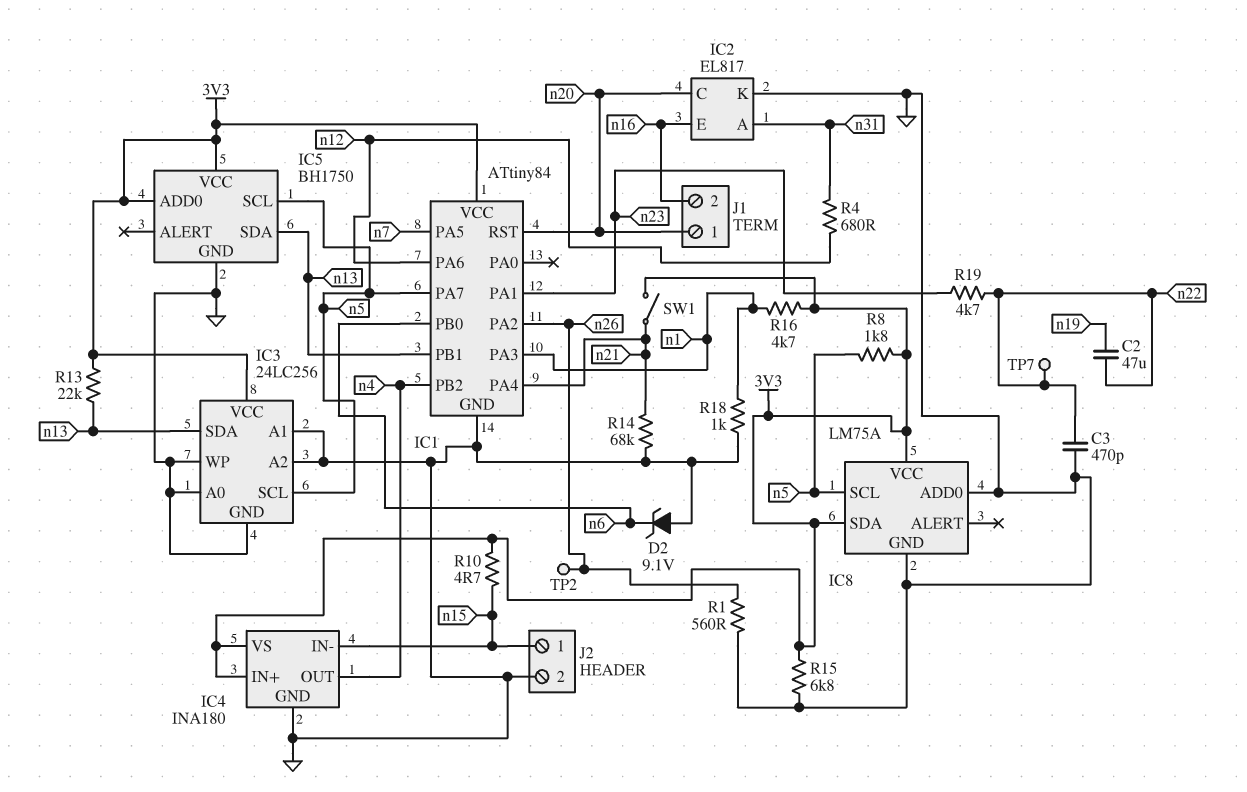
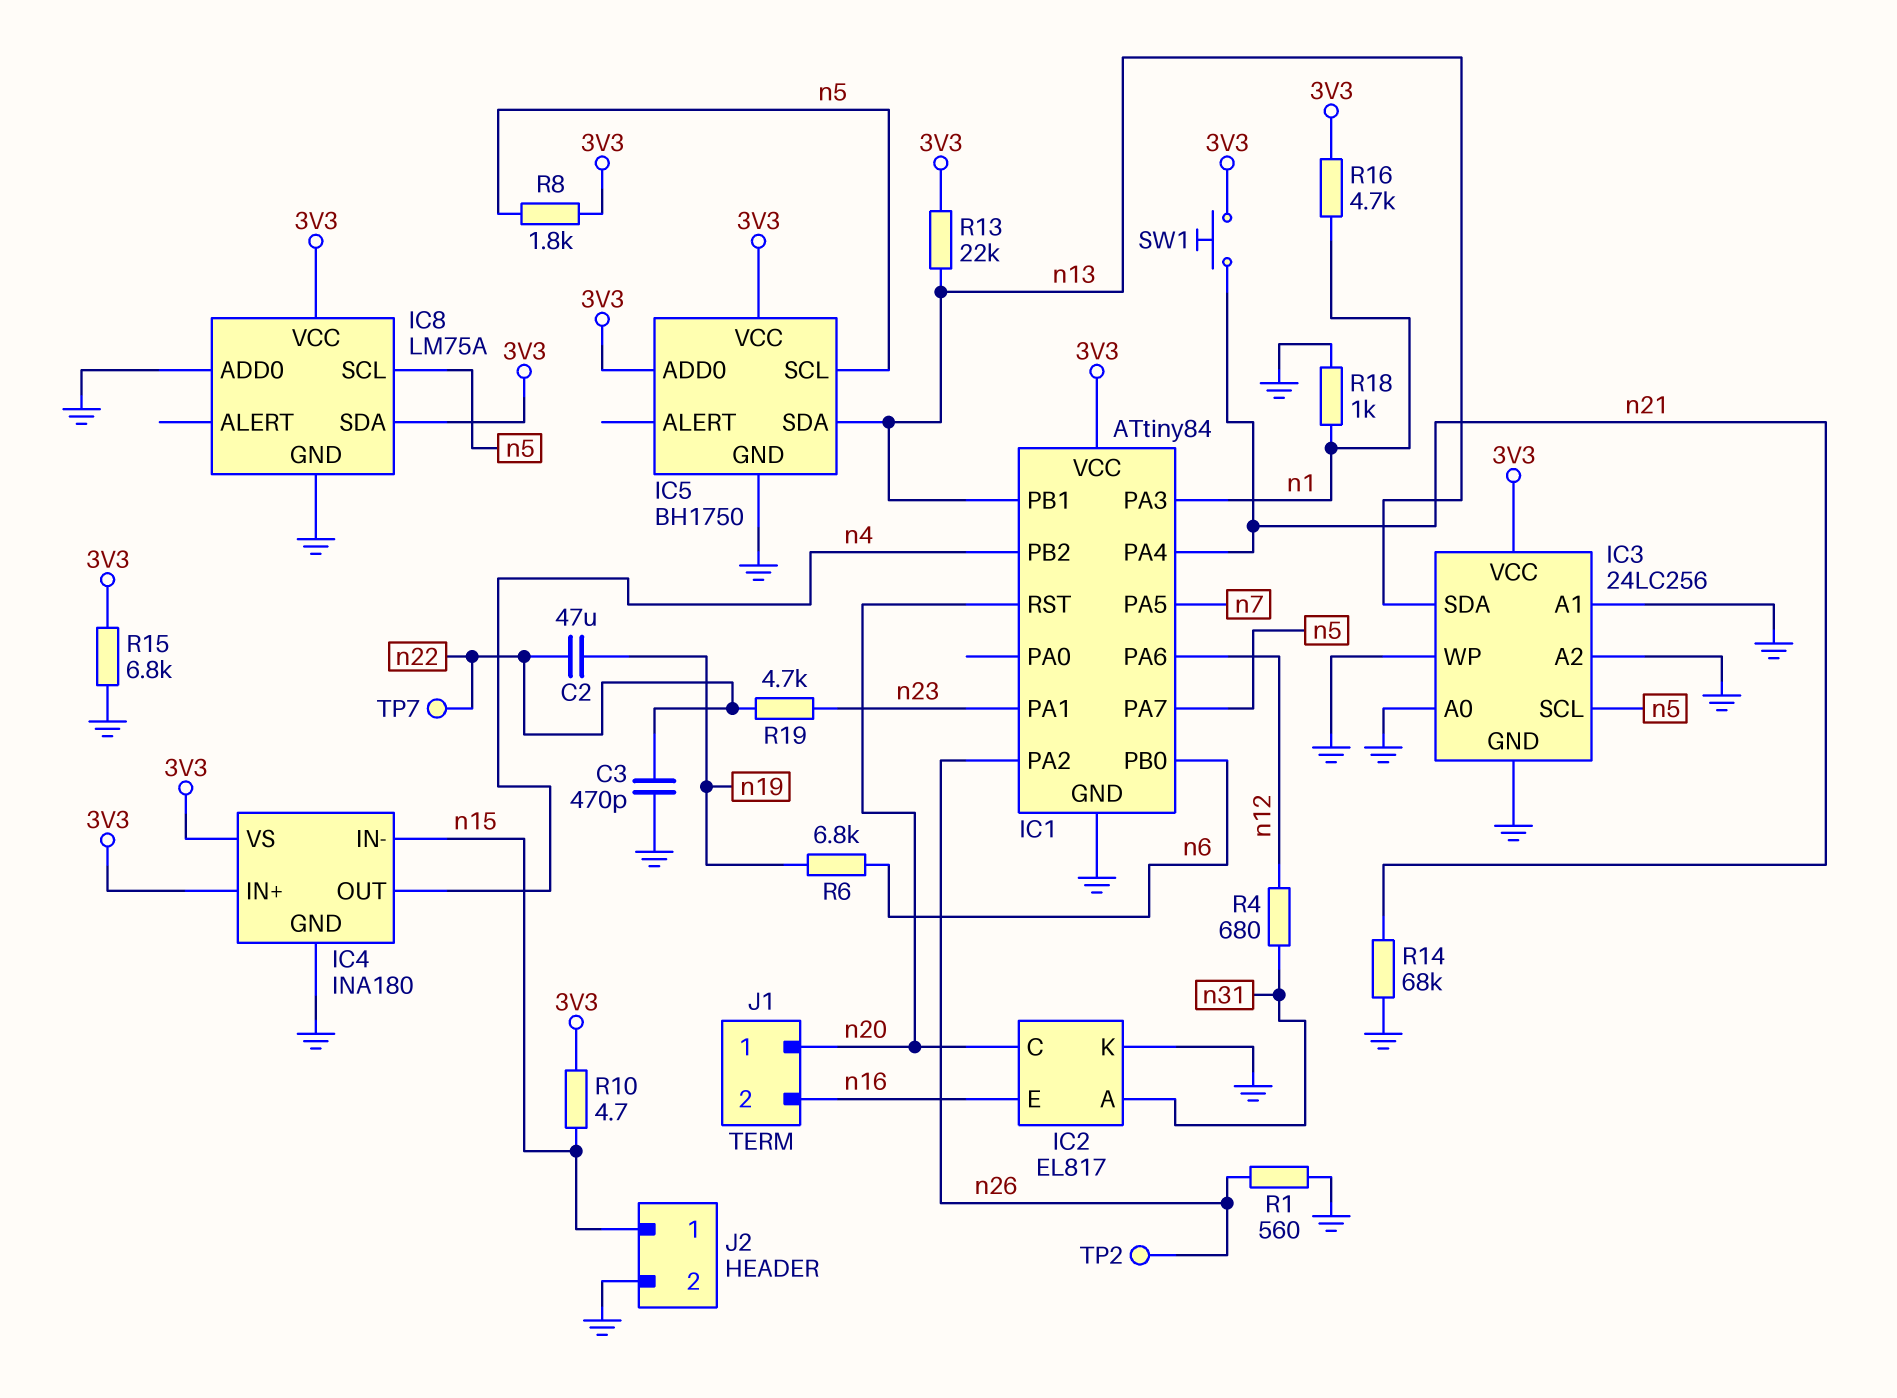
D2: zener 9.1V (A GND, K n6) -> none
R6: none -> 6.8k (n6, n19)
SW1: switch (3V3, n21) -> button (3V3, n21)

